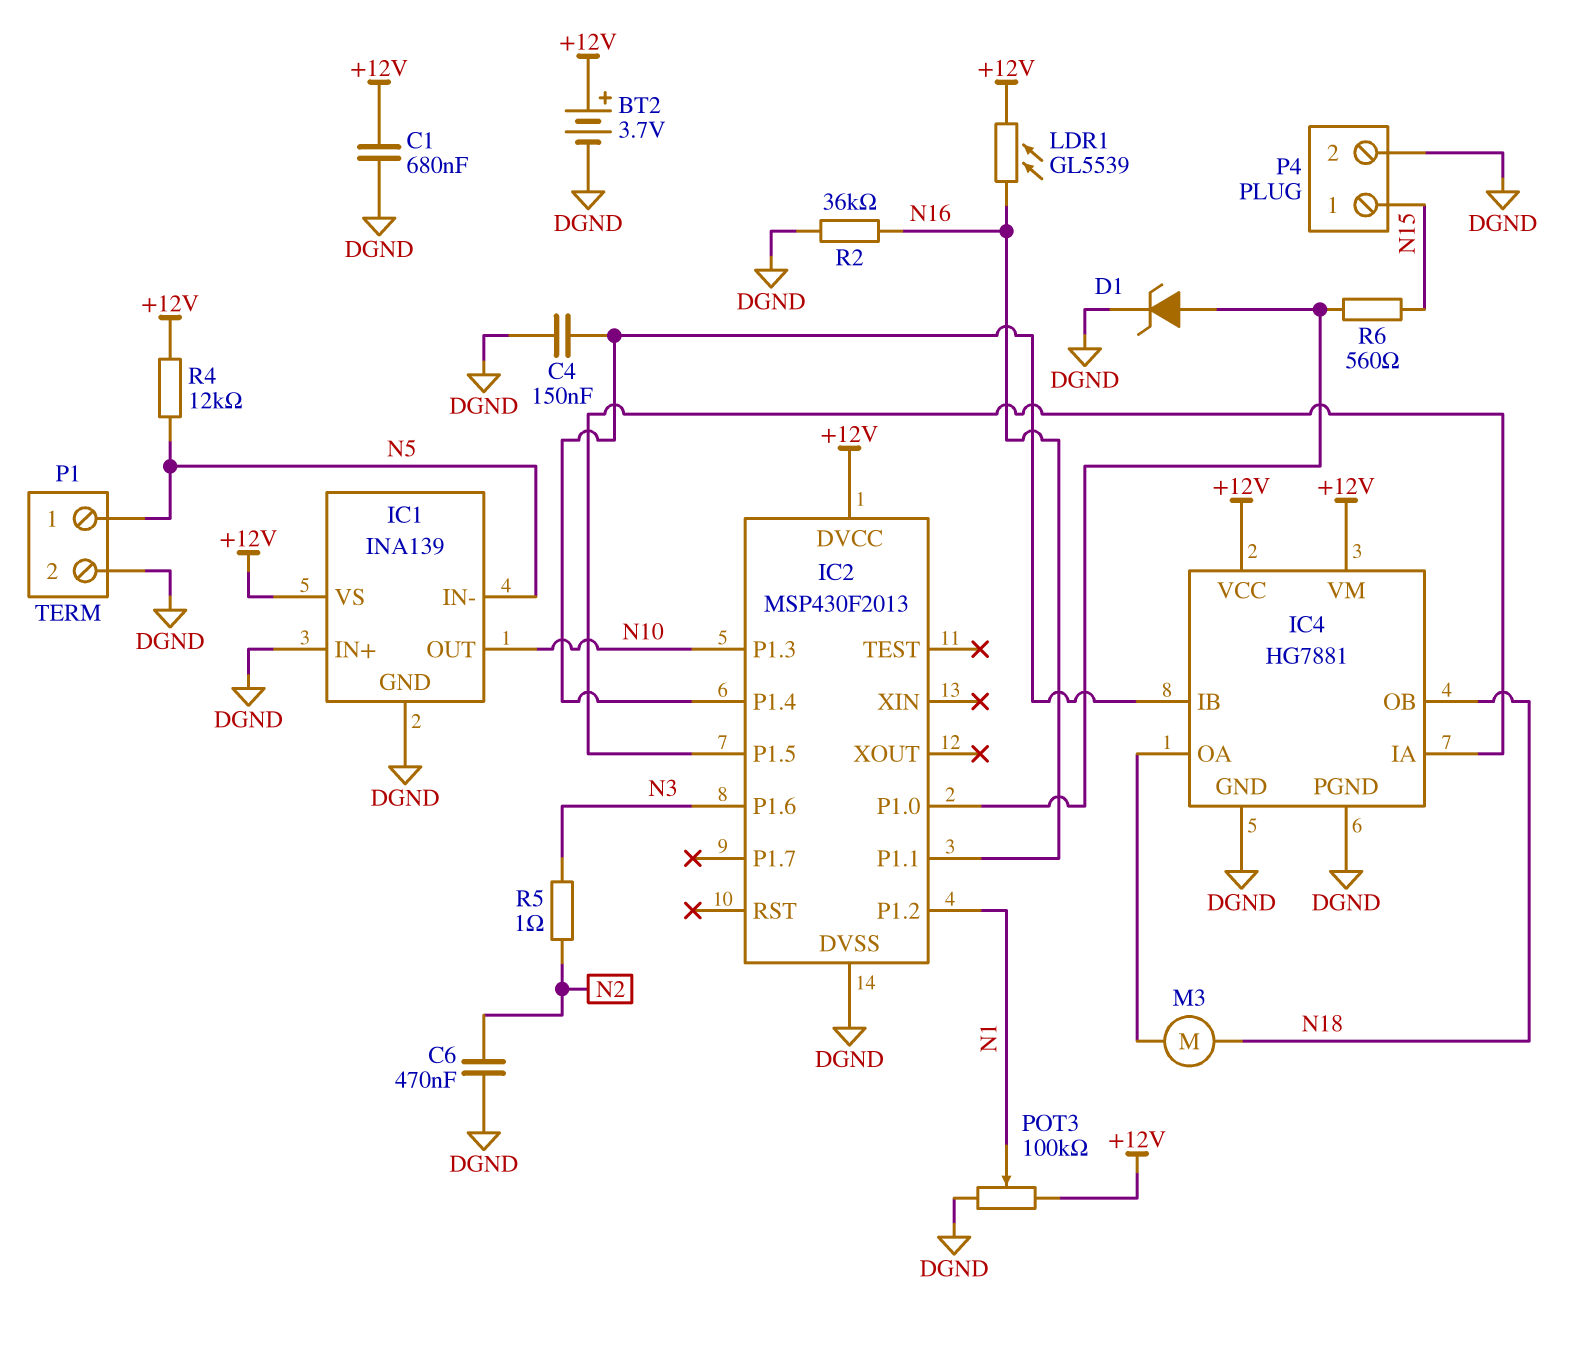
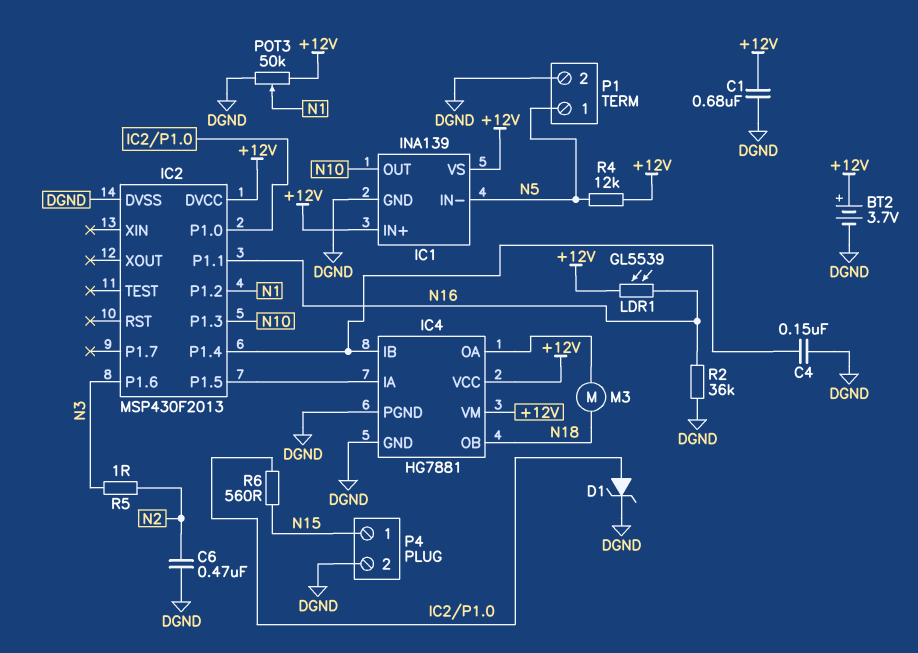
IC1 pin IN+: DGND -> +12V
POT3: 100k (+12V, DGND, wiper N1) -> 50k (+12V, DGND, wiper N1)

